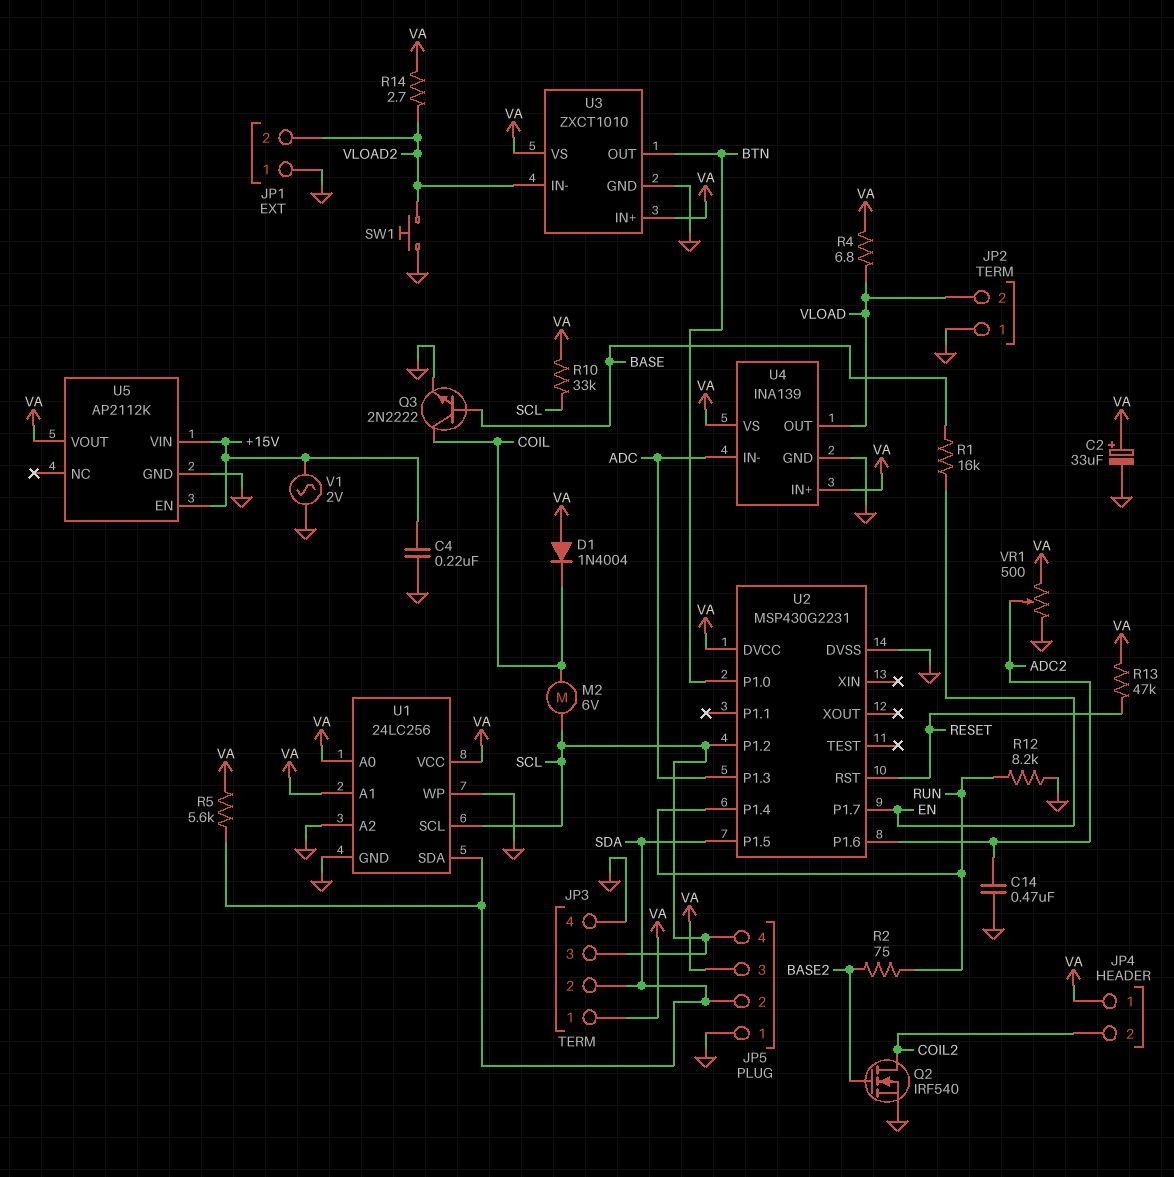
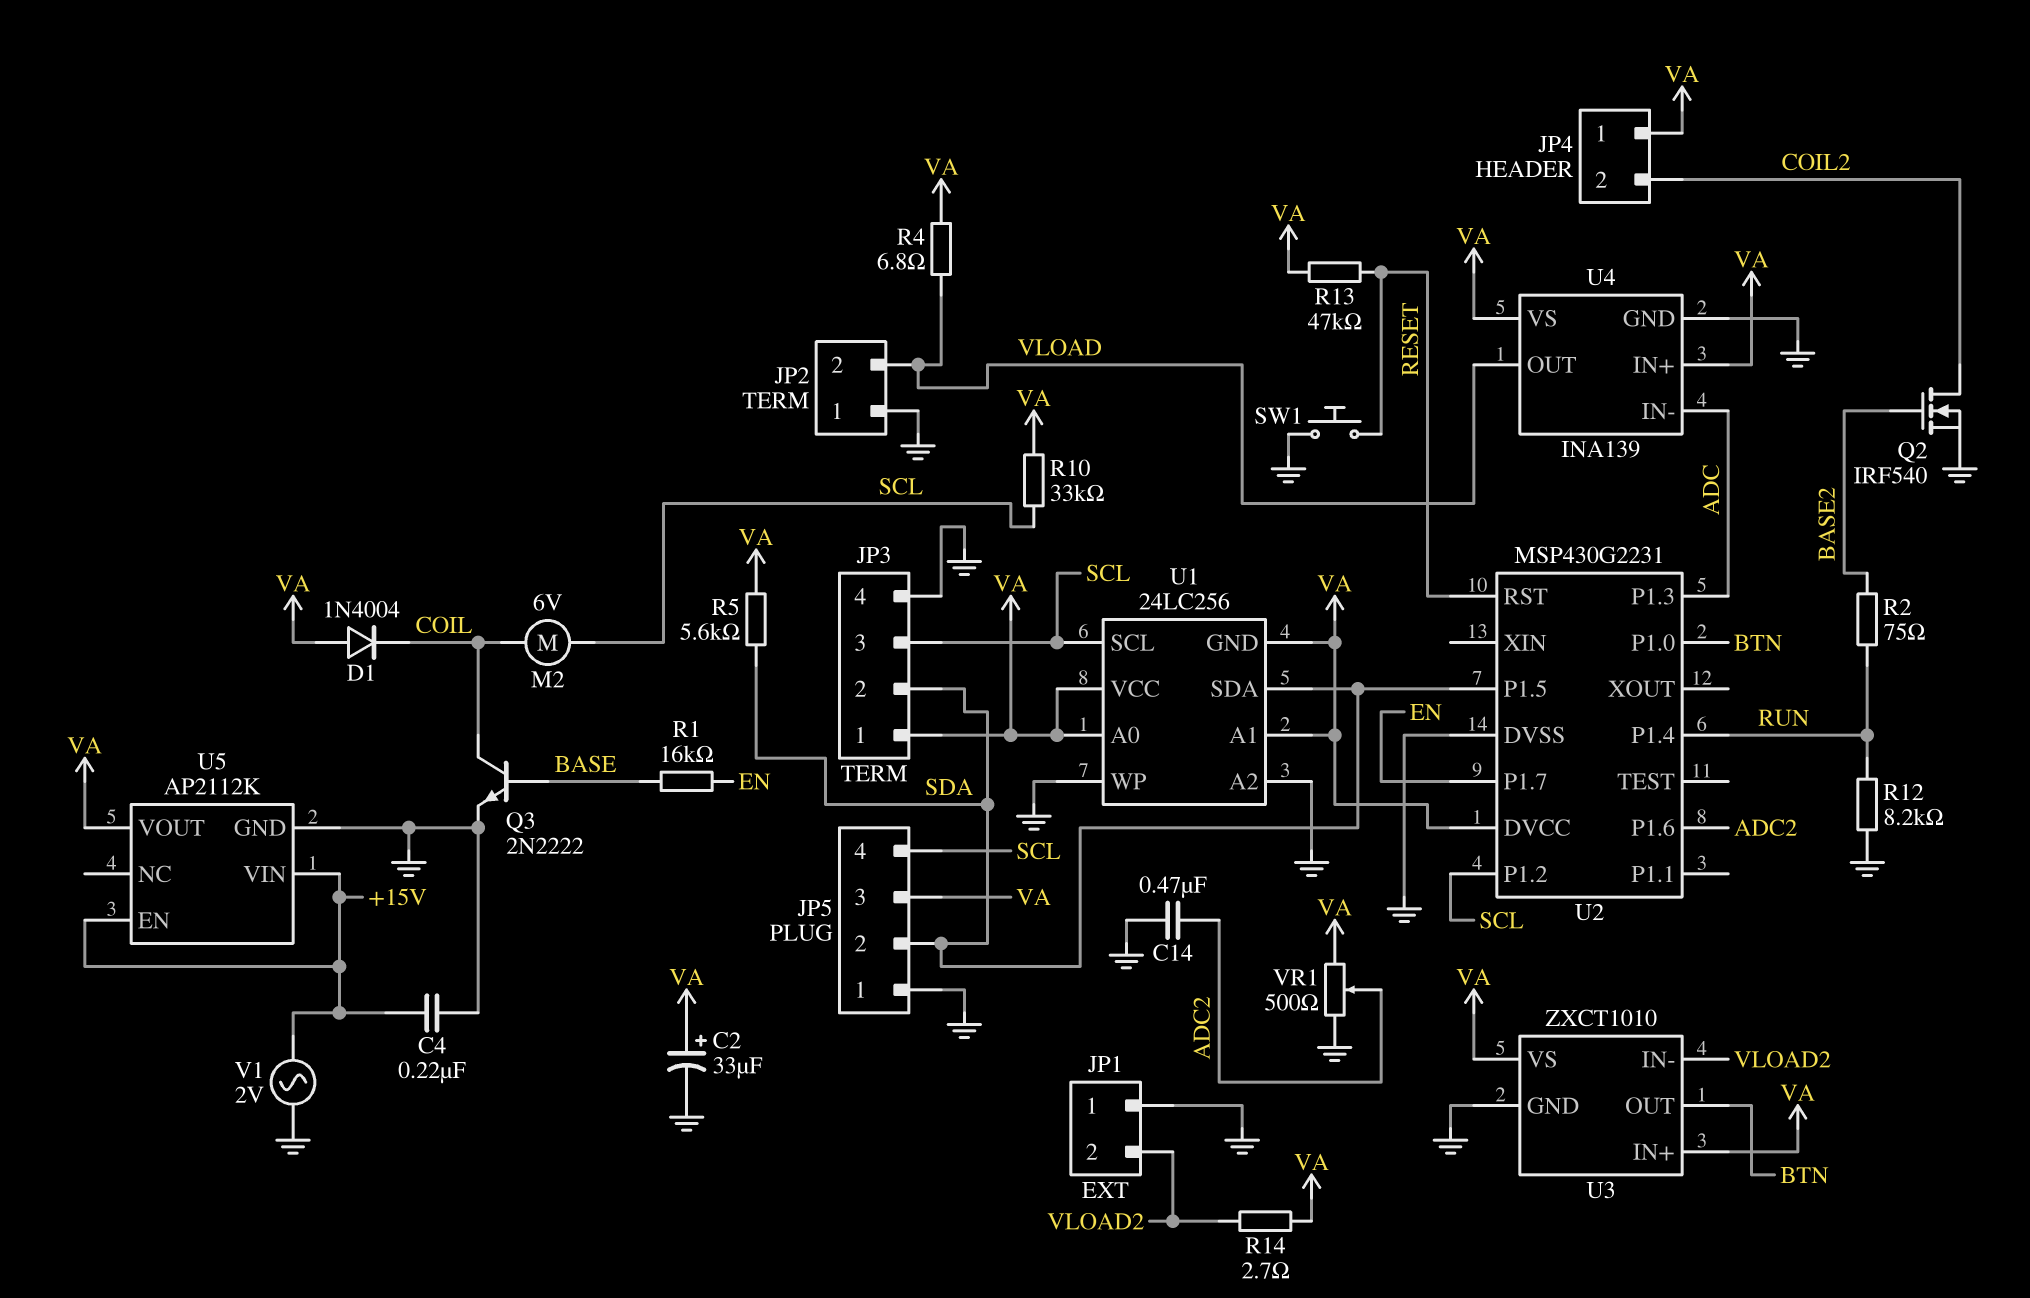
SW1: button (GND, VLOAD2) -> button (GND, RESET)
U1 pin GND: GND -> VA

